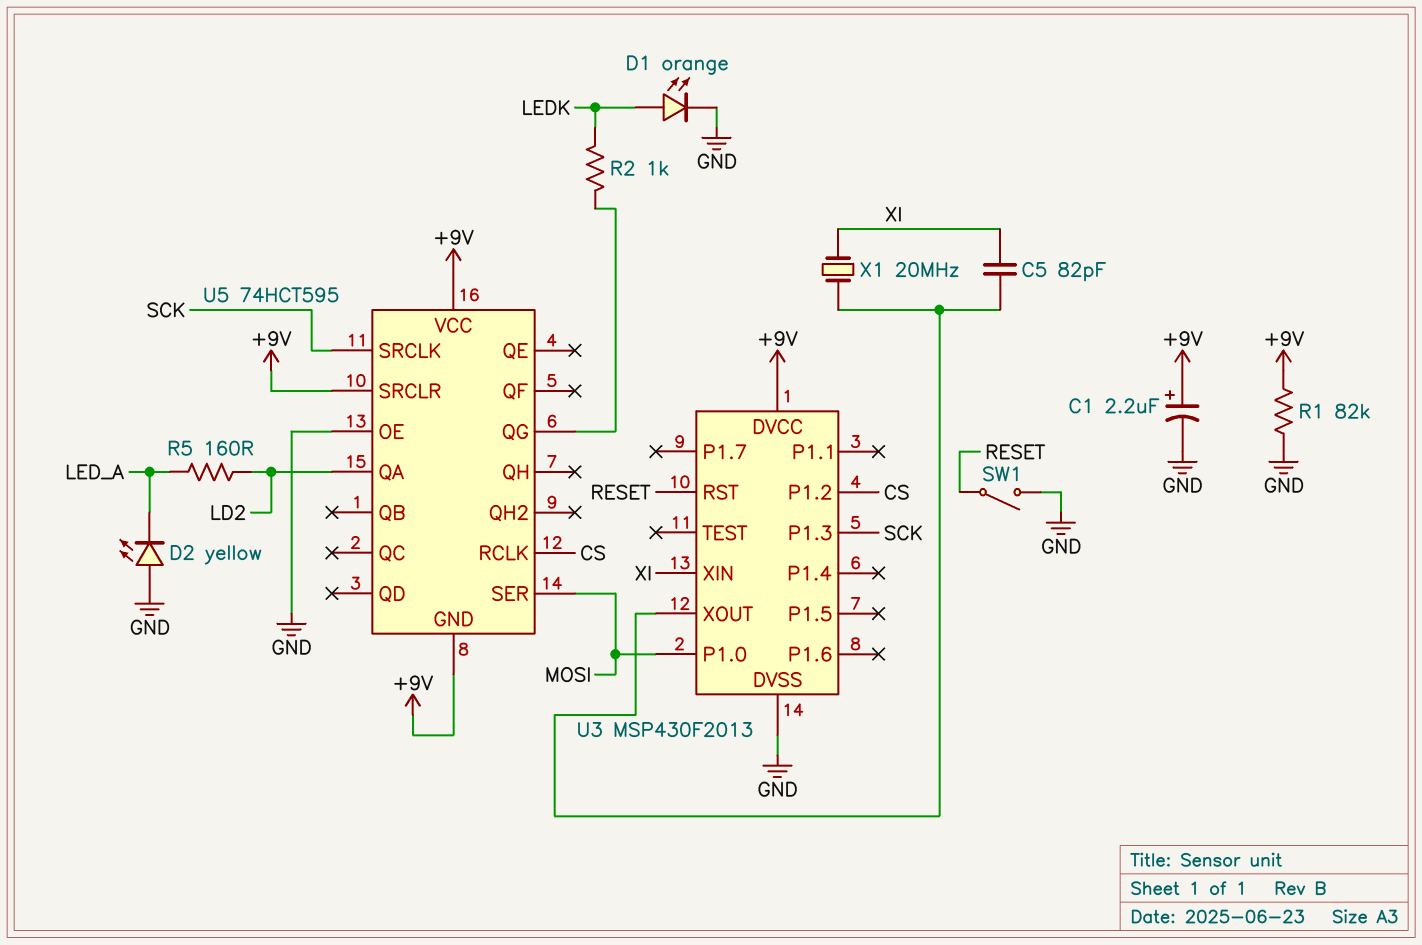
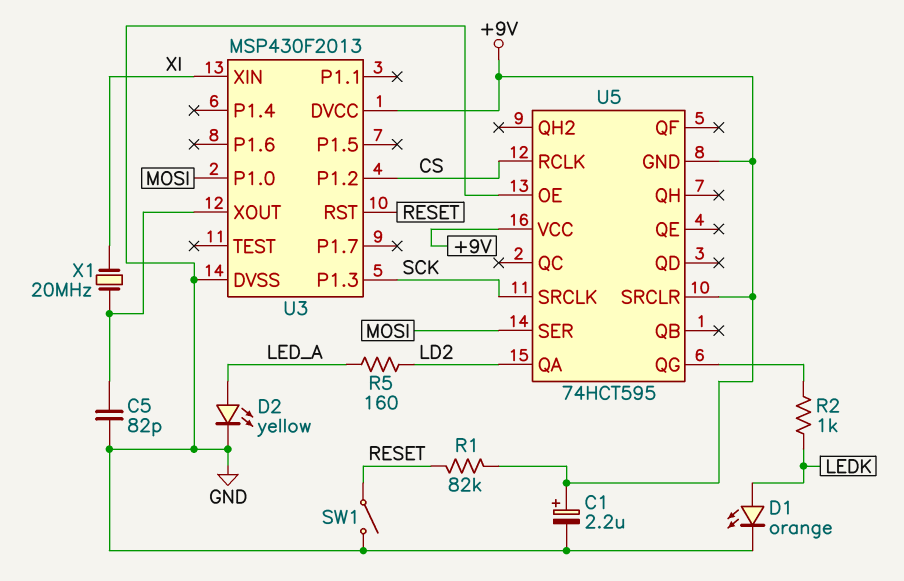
C5: 82pF (U3/XOUT, XI) -> 82pF (GND, U3/XOUT)
D2: LED yellow (A GND, K LED_A) -> LED yellow (A LED_A, K GND)
R1: 82k (+9V, GND) -> 82k (+9V, RESET)

